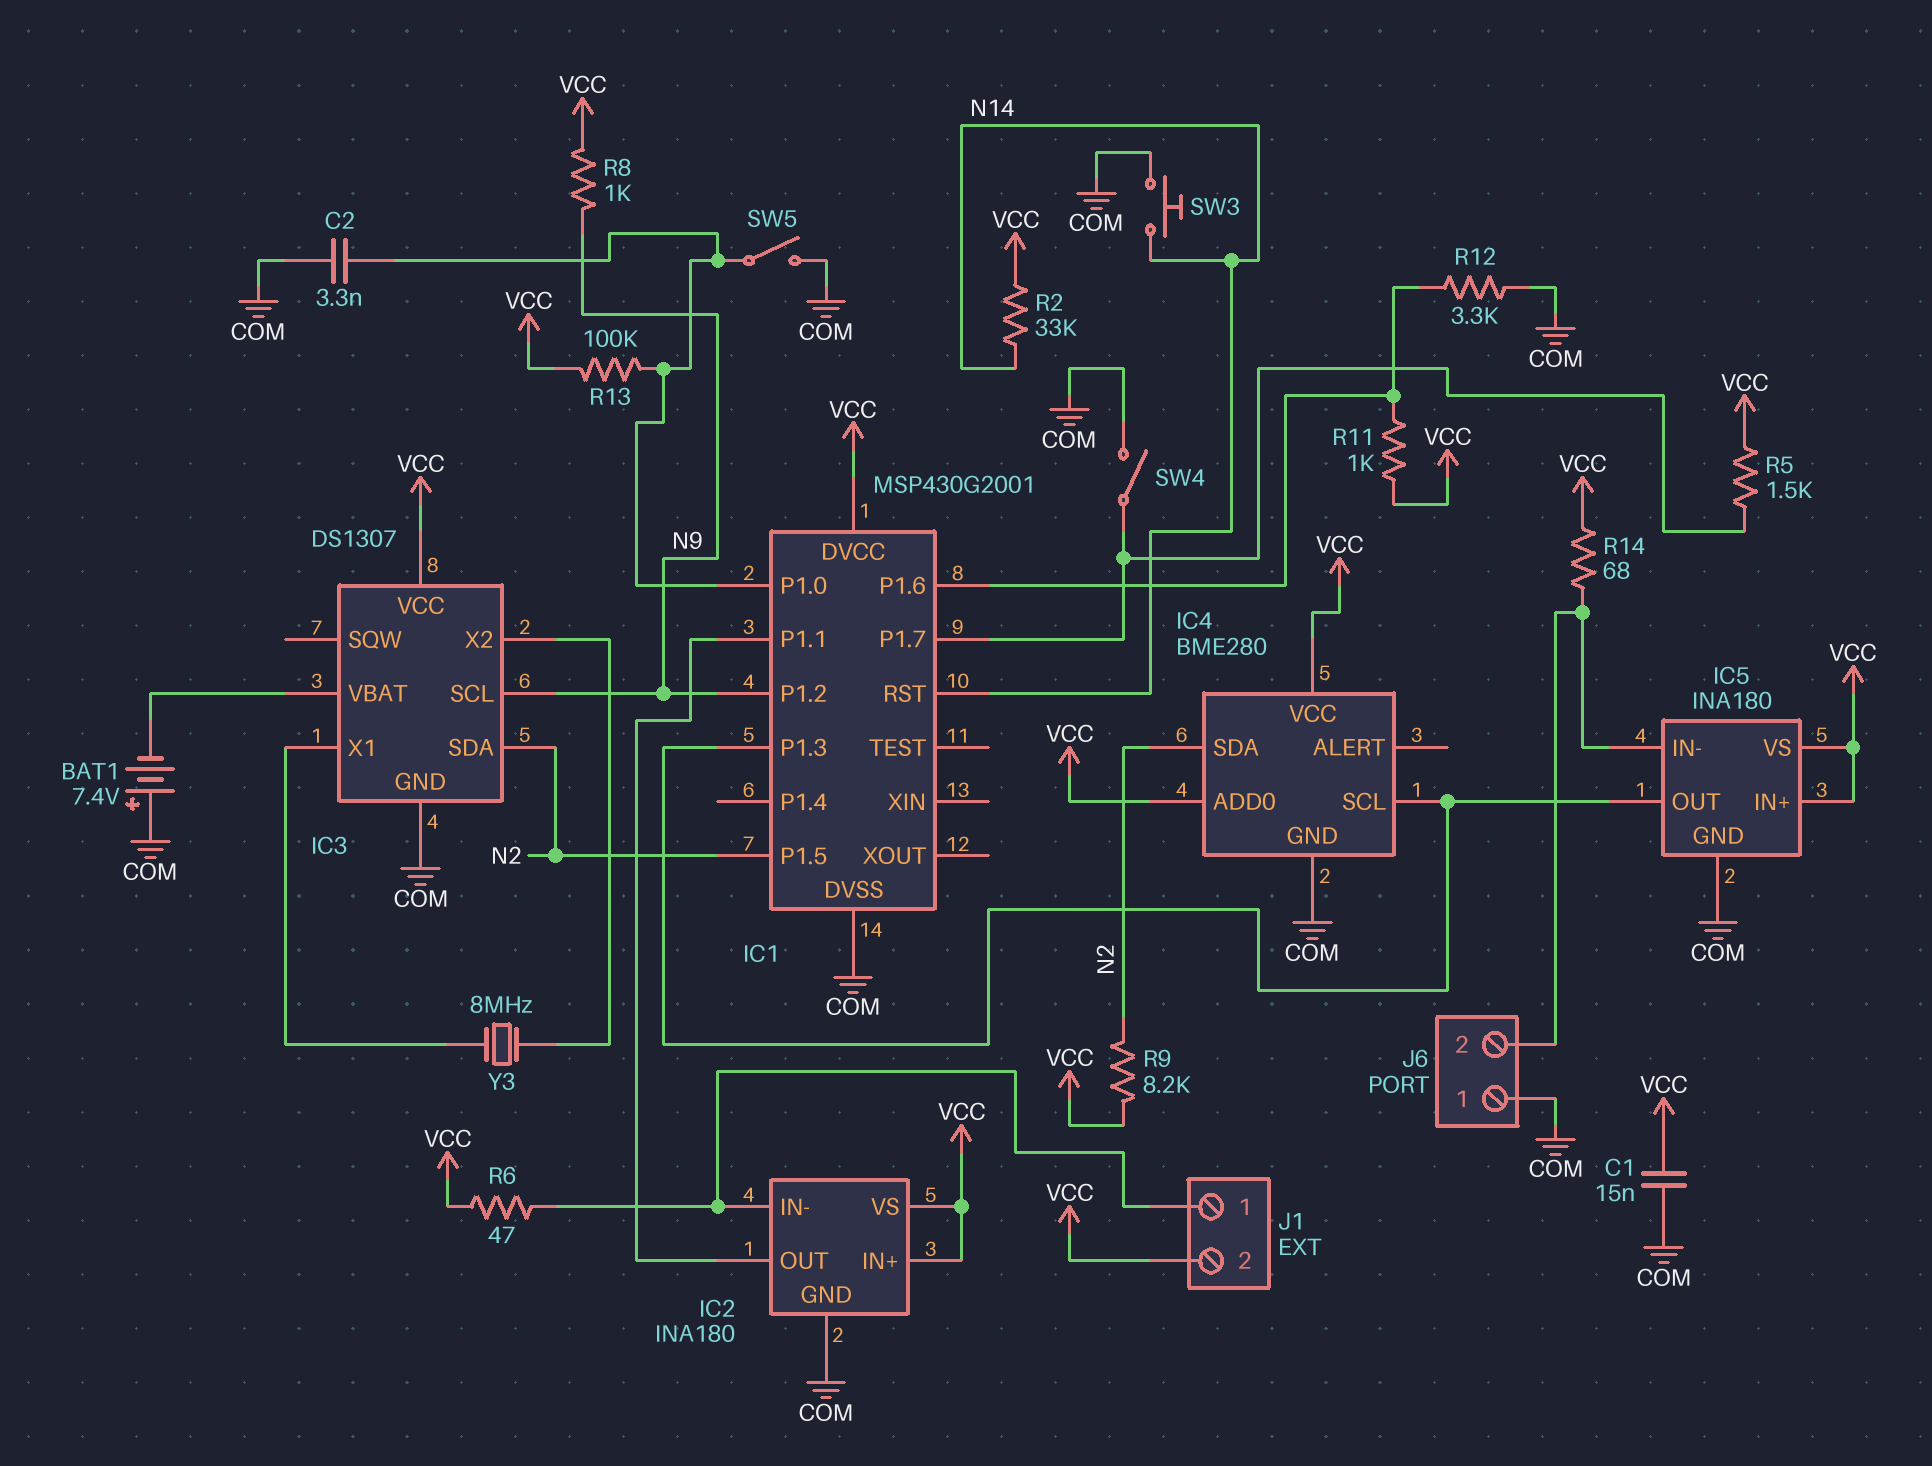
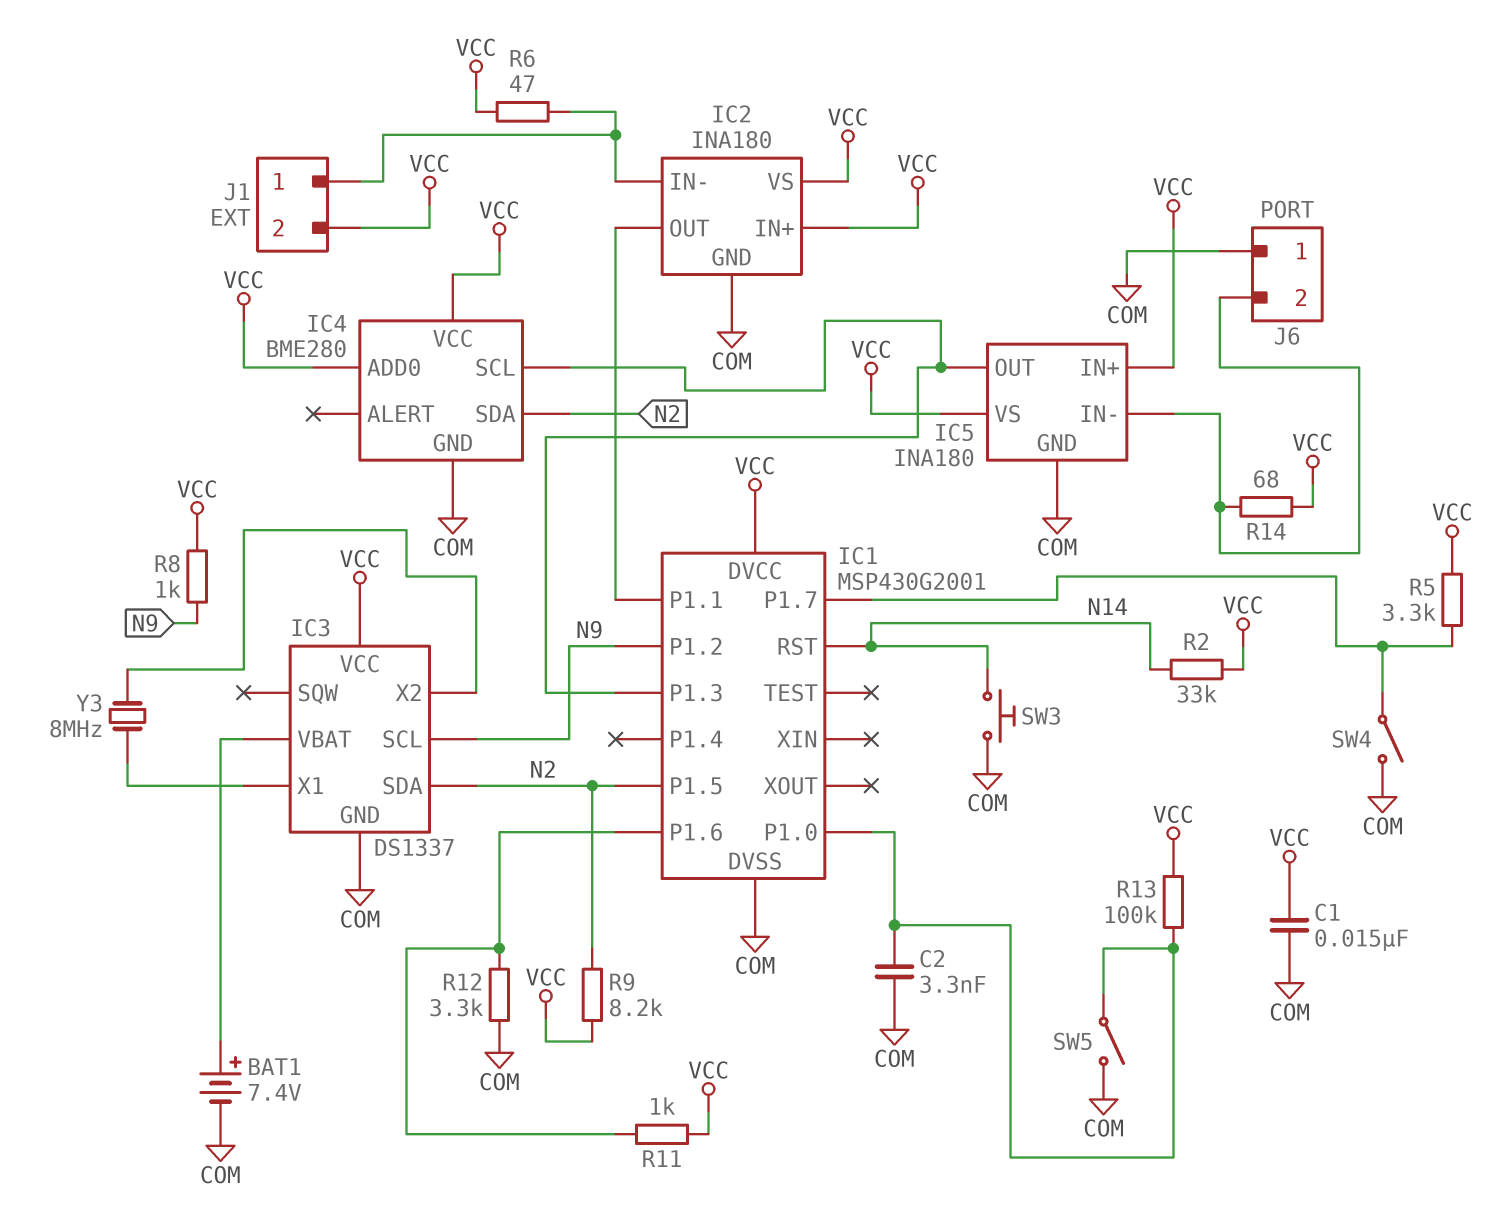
BAT1: 7.4V (plus COM, minus IC3/VBAT) -> 7.4V (plus IC3/VBAT, minus COM)
IC3: DS1307 -> DS1337
R5: 1.5k (IC1/P1.7, VCC) -> 3.3k (IC1/P1.7, VCC)

